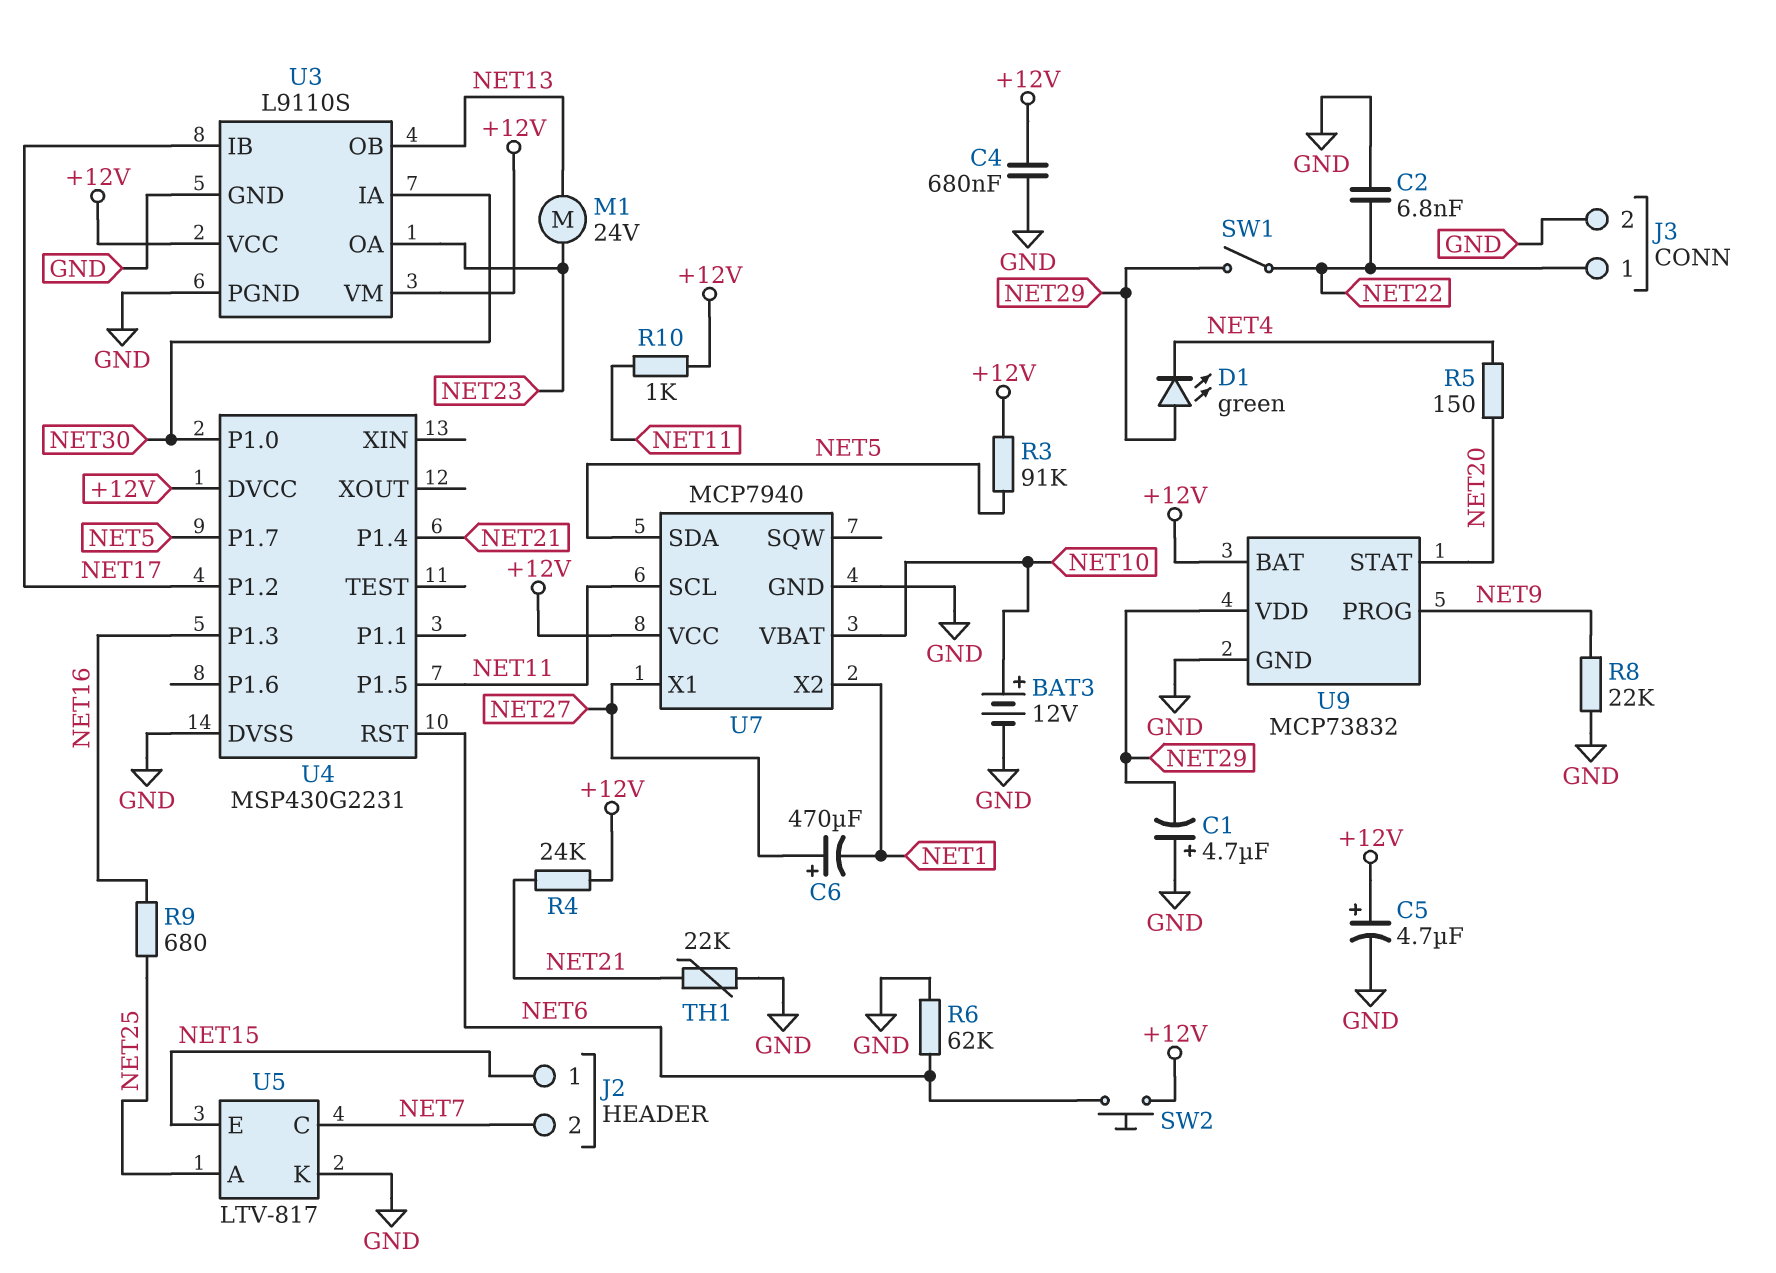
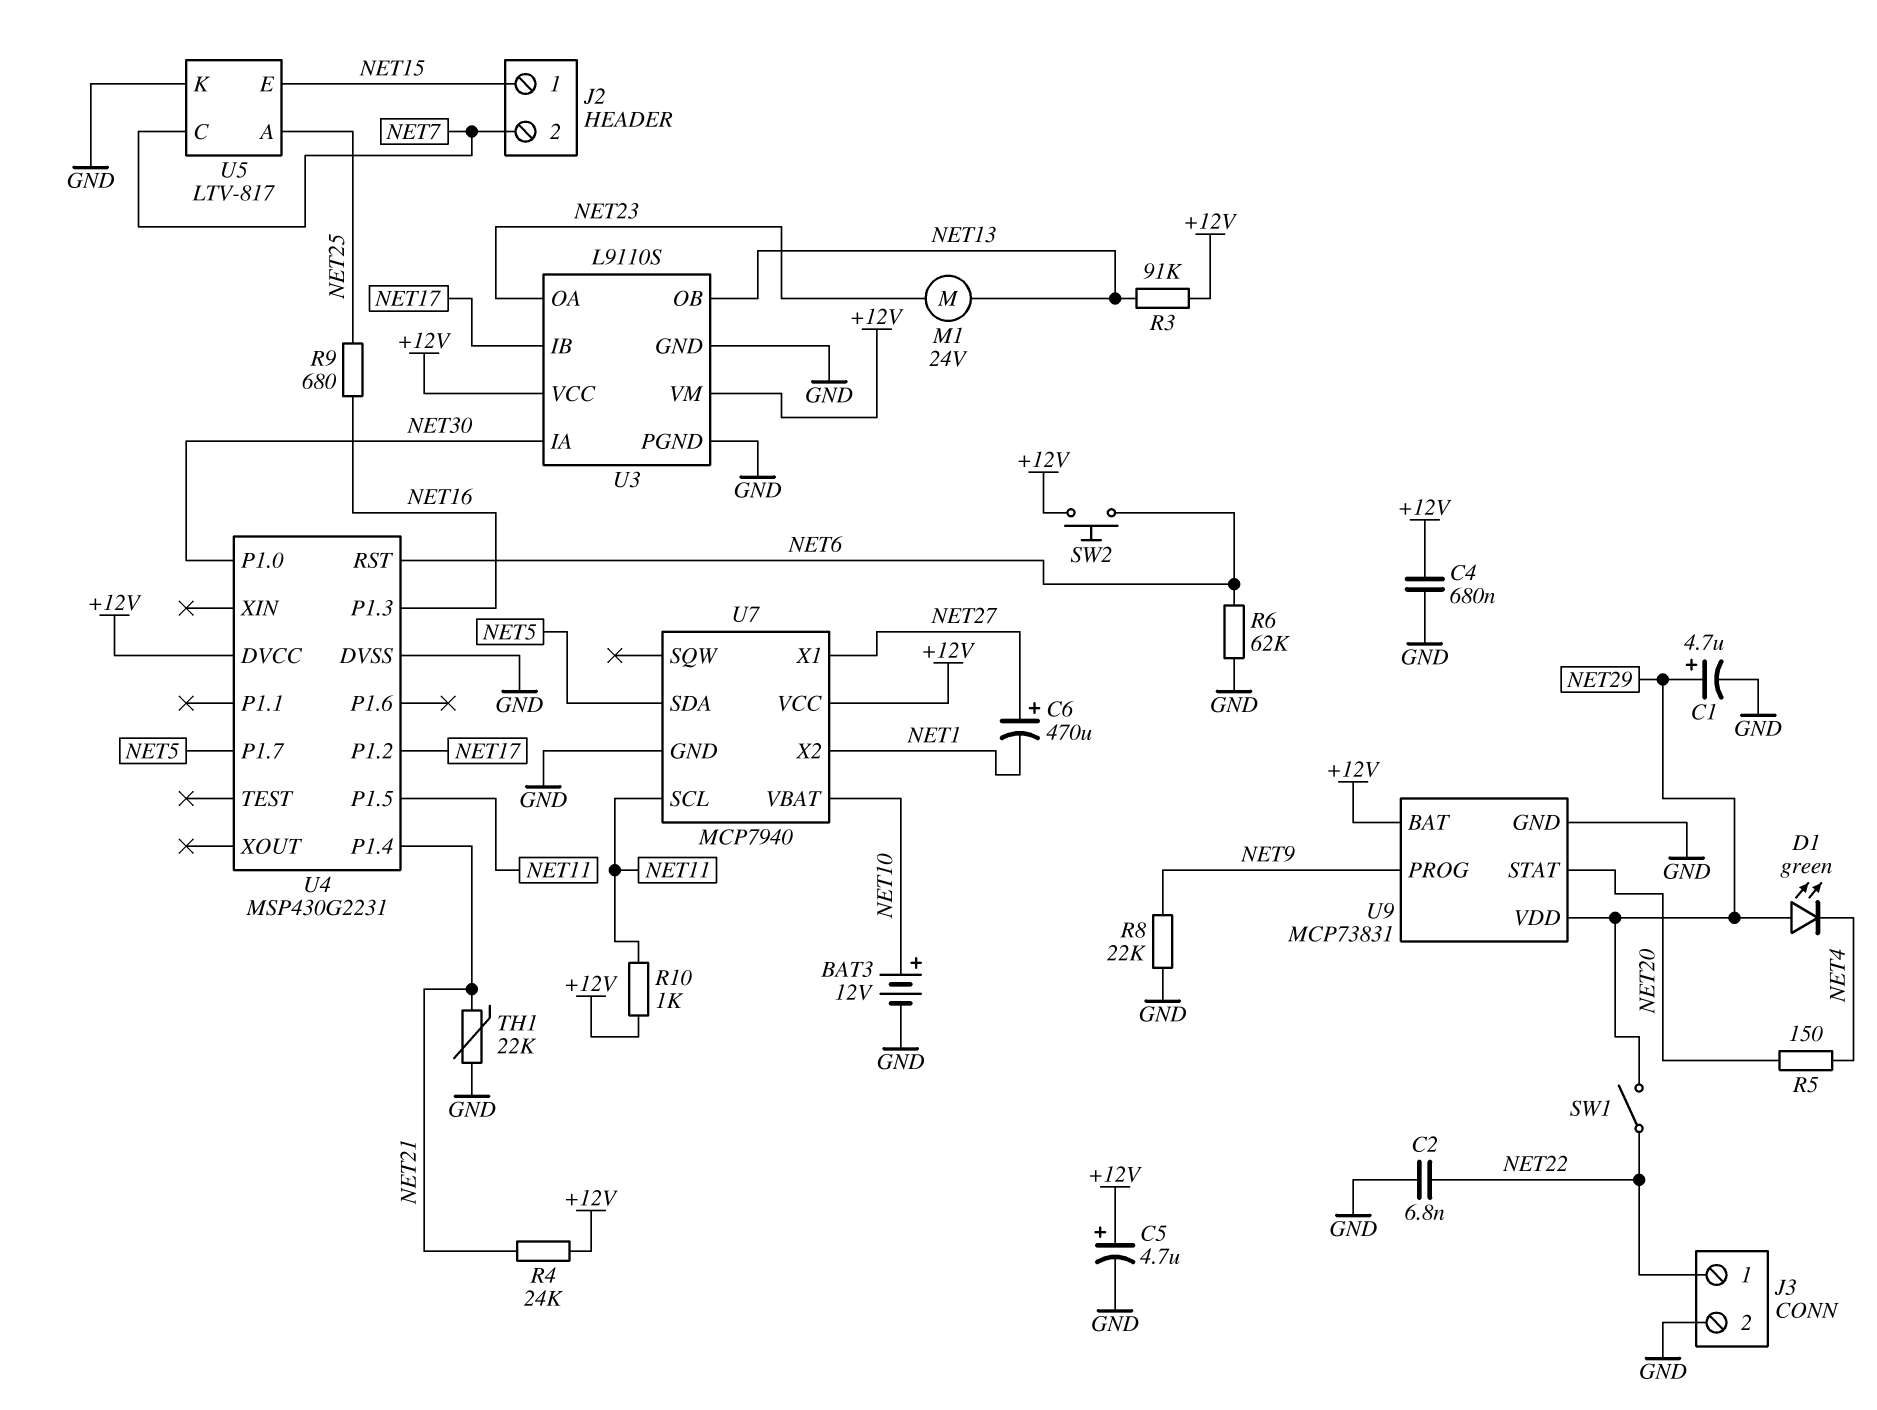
C1: 4.7uF (plus GND, minus NET29) -> 4.7uF (plus NET29, minus GND)
R3: 91k (+12V, NET5) -> 91k (+12V, NET13)
U9: MCP73832 -> MCP73831

